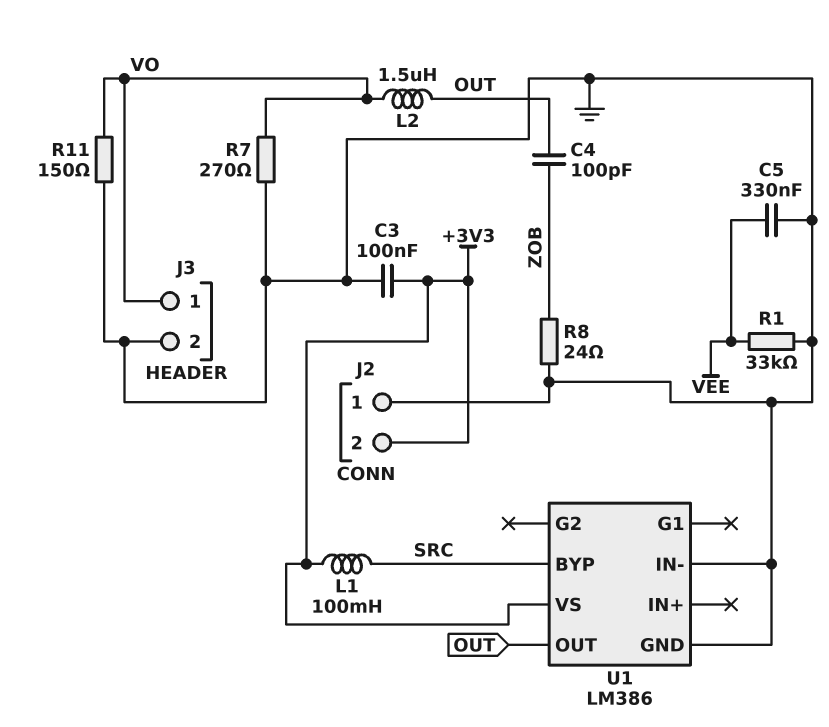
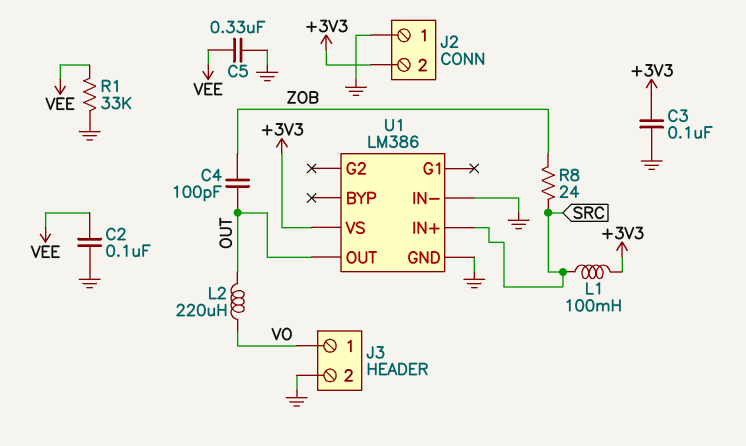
C2: none -> 100nF (GND, VEE)
L2: 1.5uH (OUT, VO) -> 220uH (OUT, VO)
R7: 270 (GND, VO) -> none
R8: 24 (GND, ZOB) -> 24 (SRC, ZOB)
R11: 150 (GND, VO) -> none
U1 pin BYP: SRC -> none
U1 pin IN+: none -> SRC

